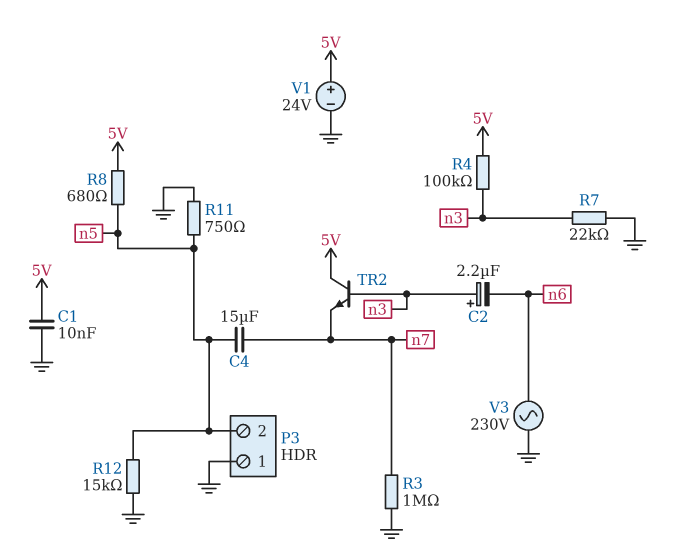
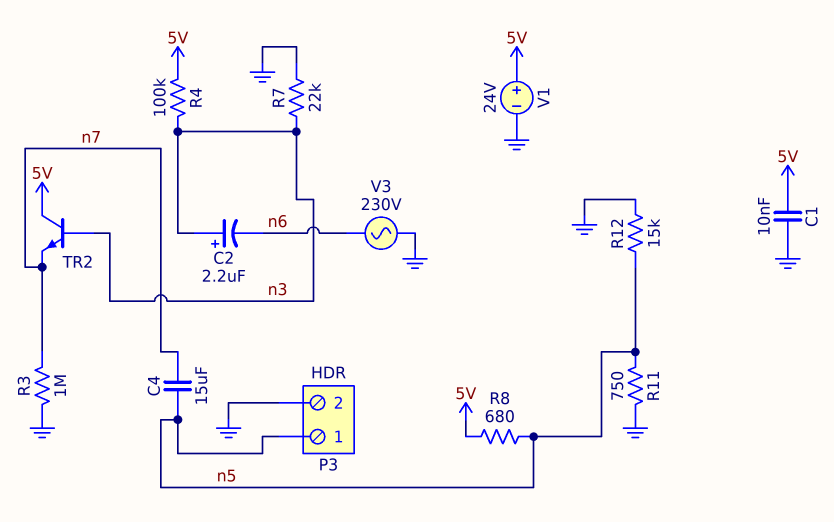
P3 pin 1: GND -> n5
P3 pin 2: n5 -> GND

